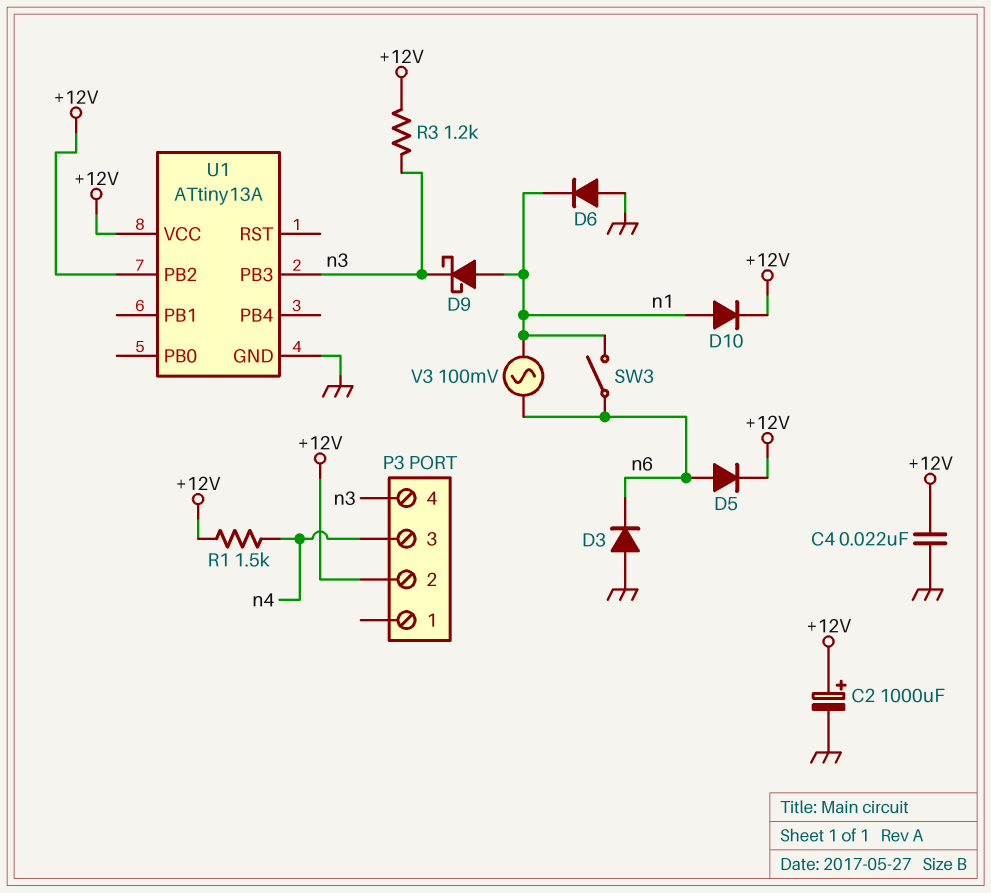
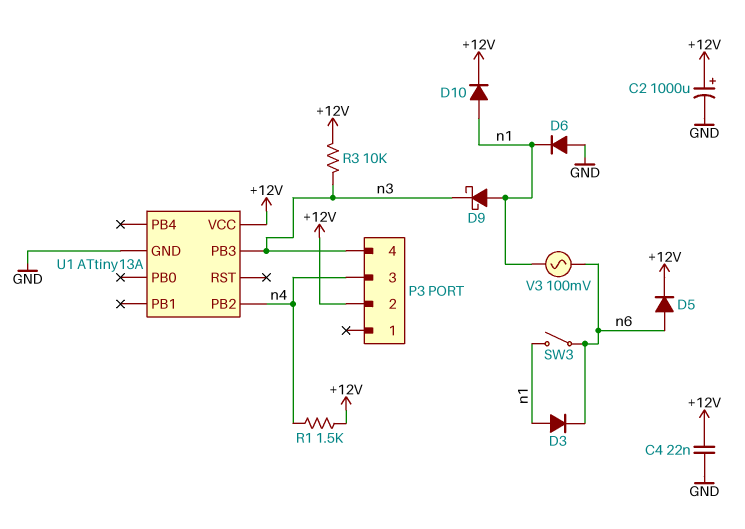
D3: diode (A GND, K n6) -> diode (A n1, K n6)
R3: 1.2k (+12V, n3) -> 10k (+12V, n3)
U1 pin PB2: +12V -> n4

